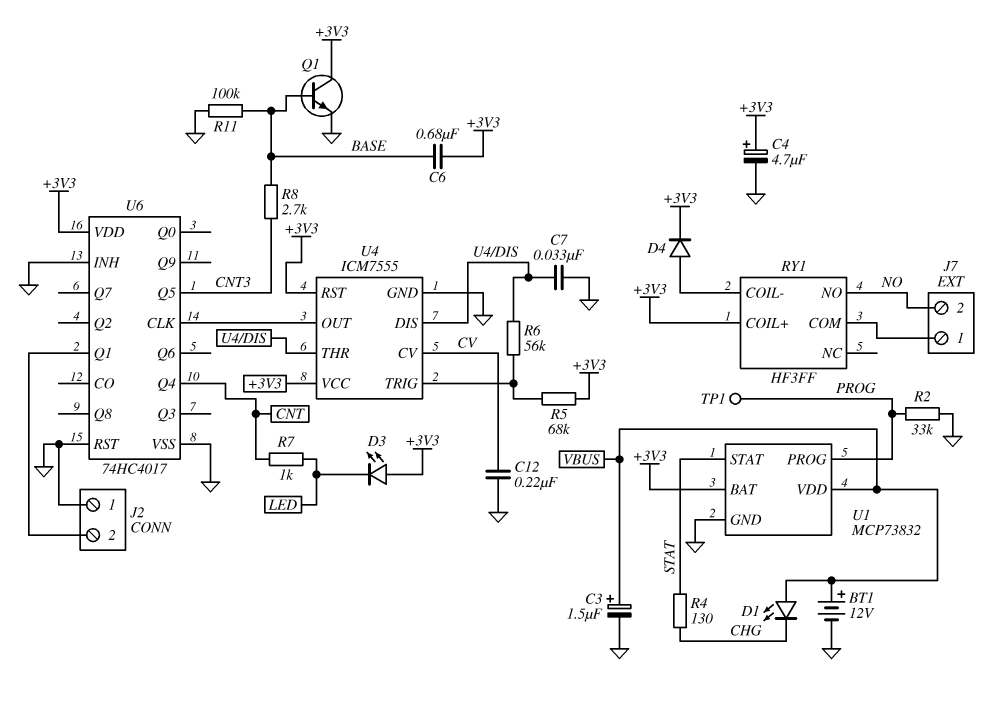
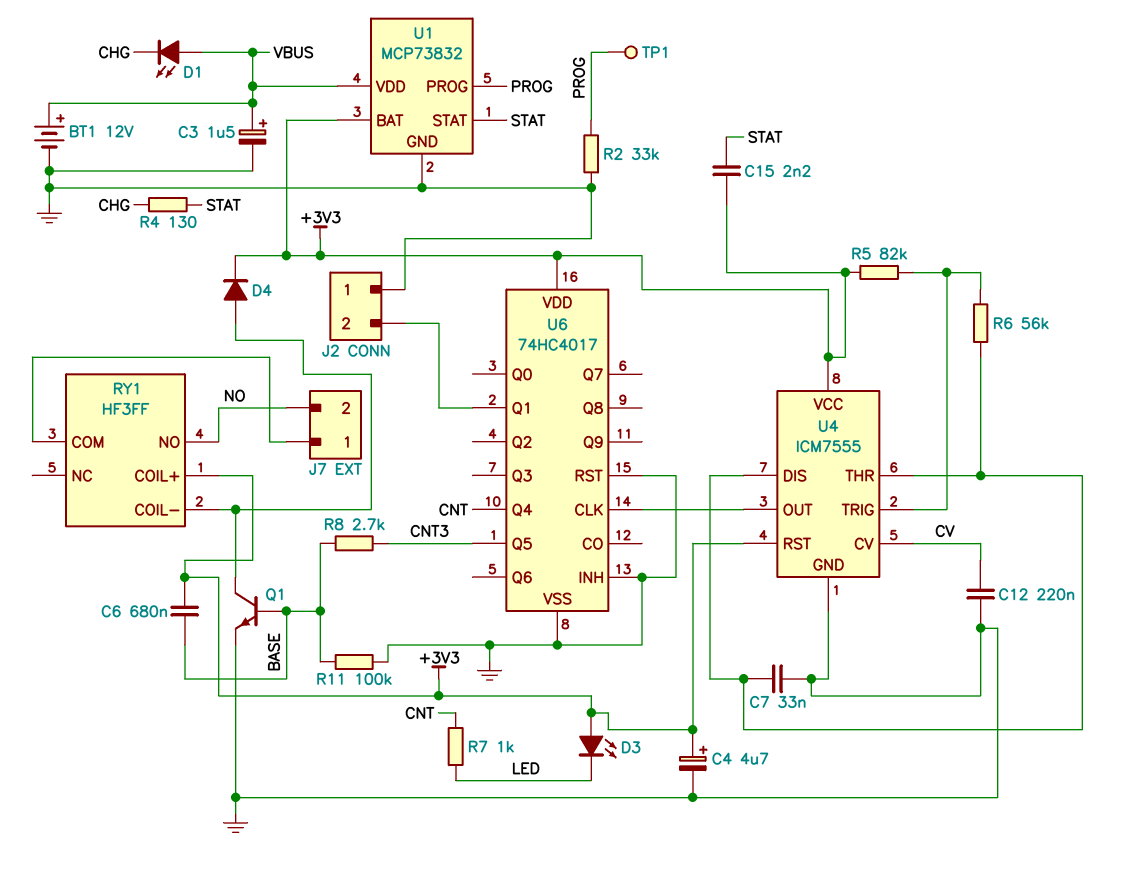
C15: none -> 2.2nF (+3V3, STAT)
Q1: NPN (B BASE, C +3V3, E GND) -> NPN (B BASE, C RY1/COIL-, E GND)
R5: 68k (+3V3, U4/TRIG) -> 82k (+3V3, U4/TRIG)

